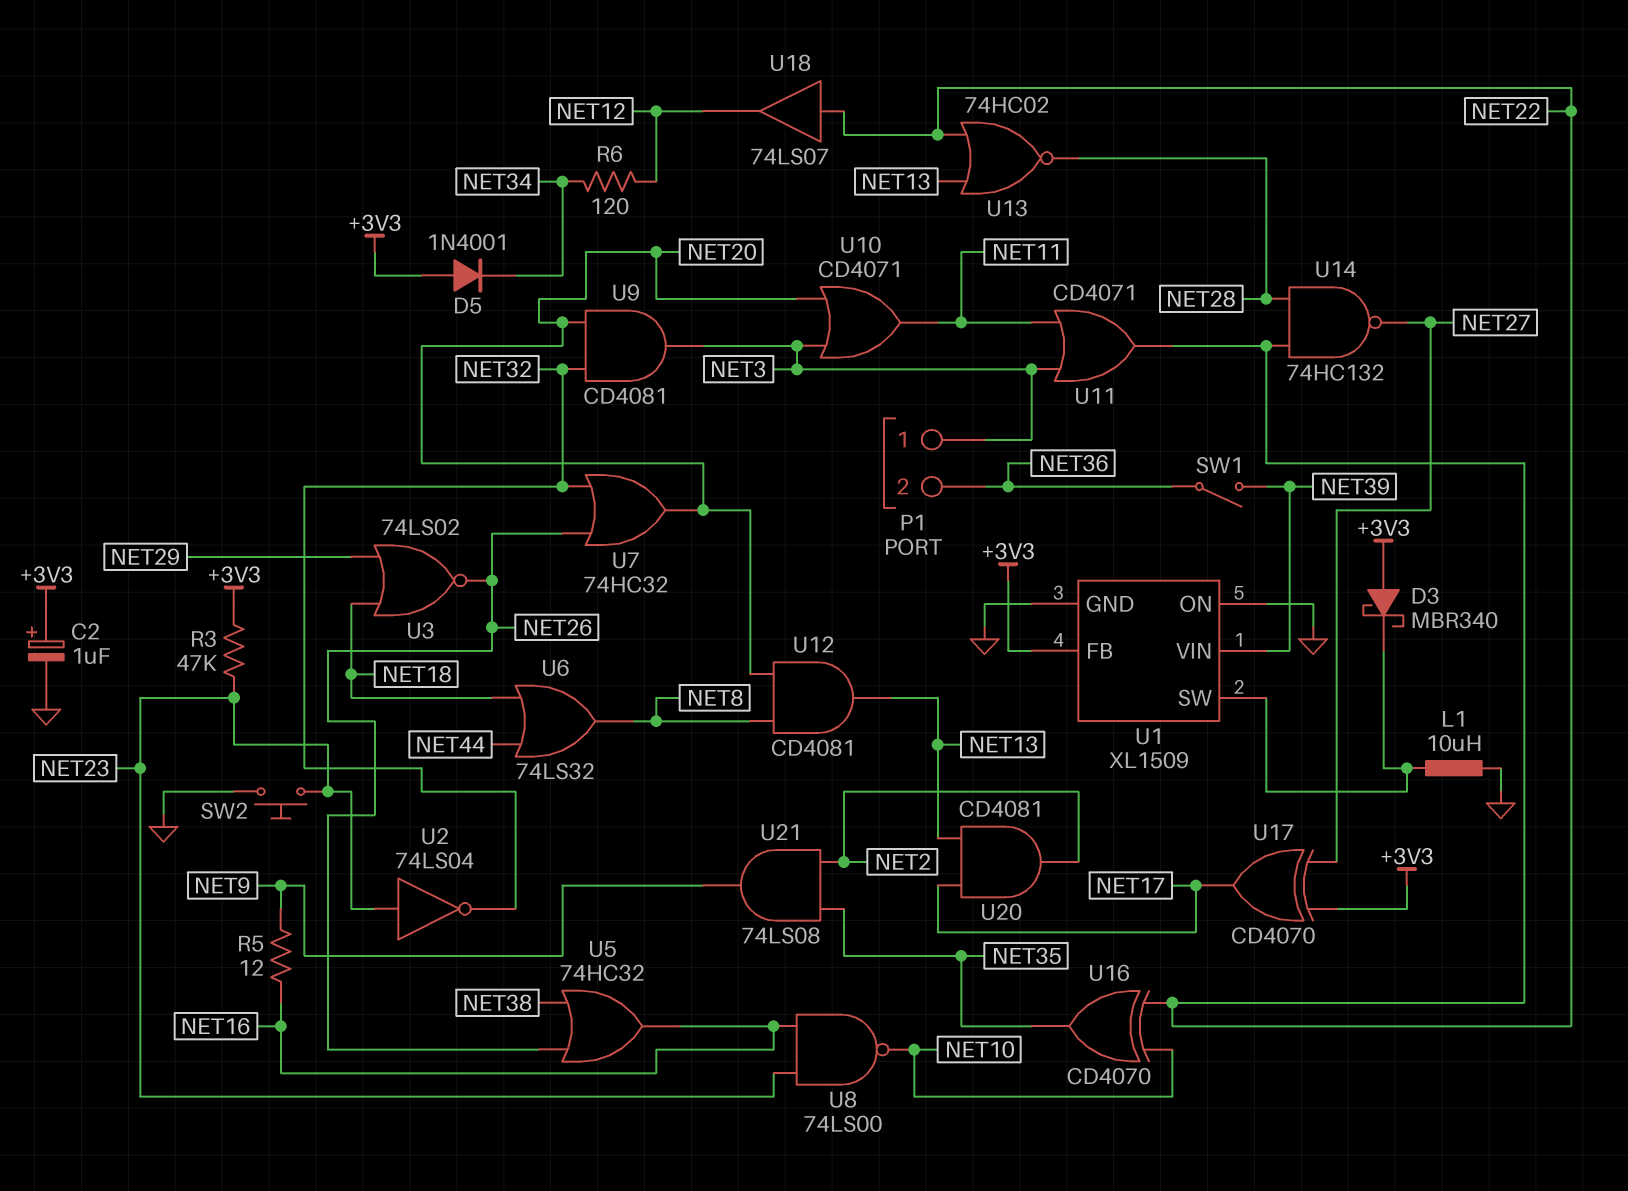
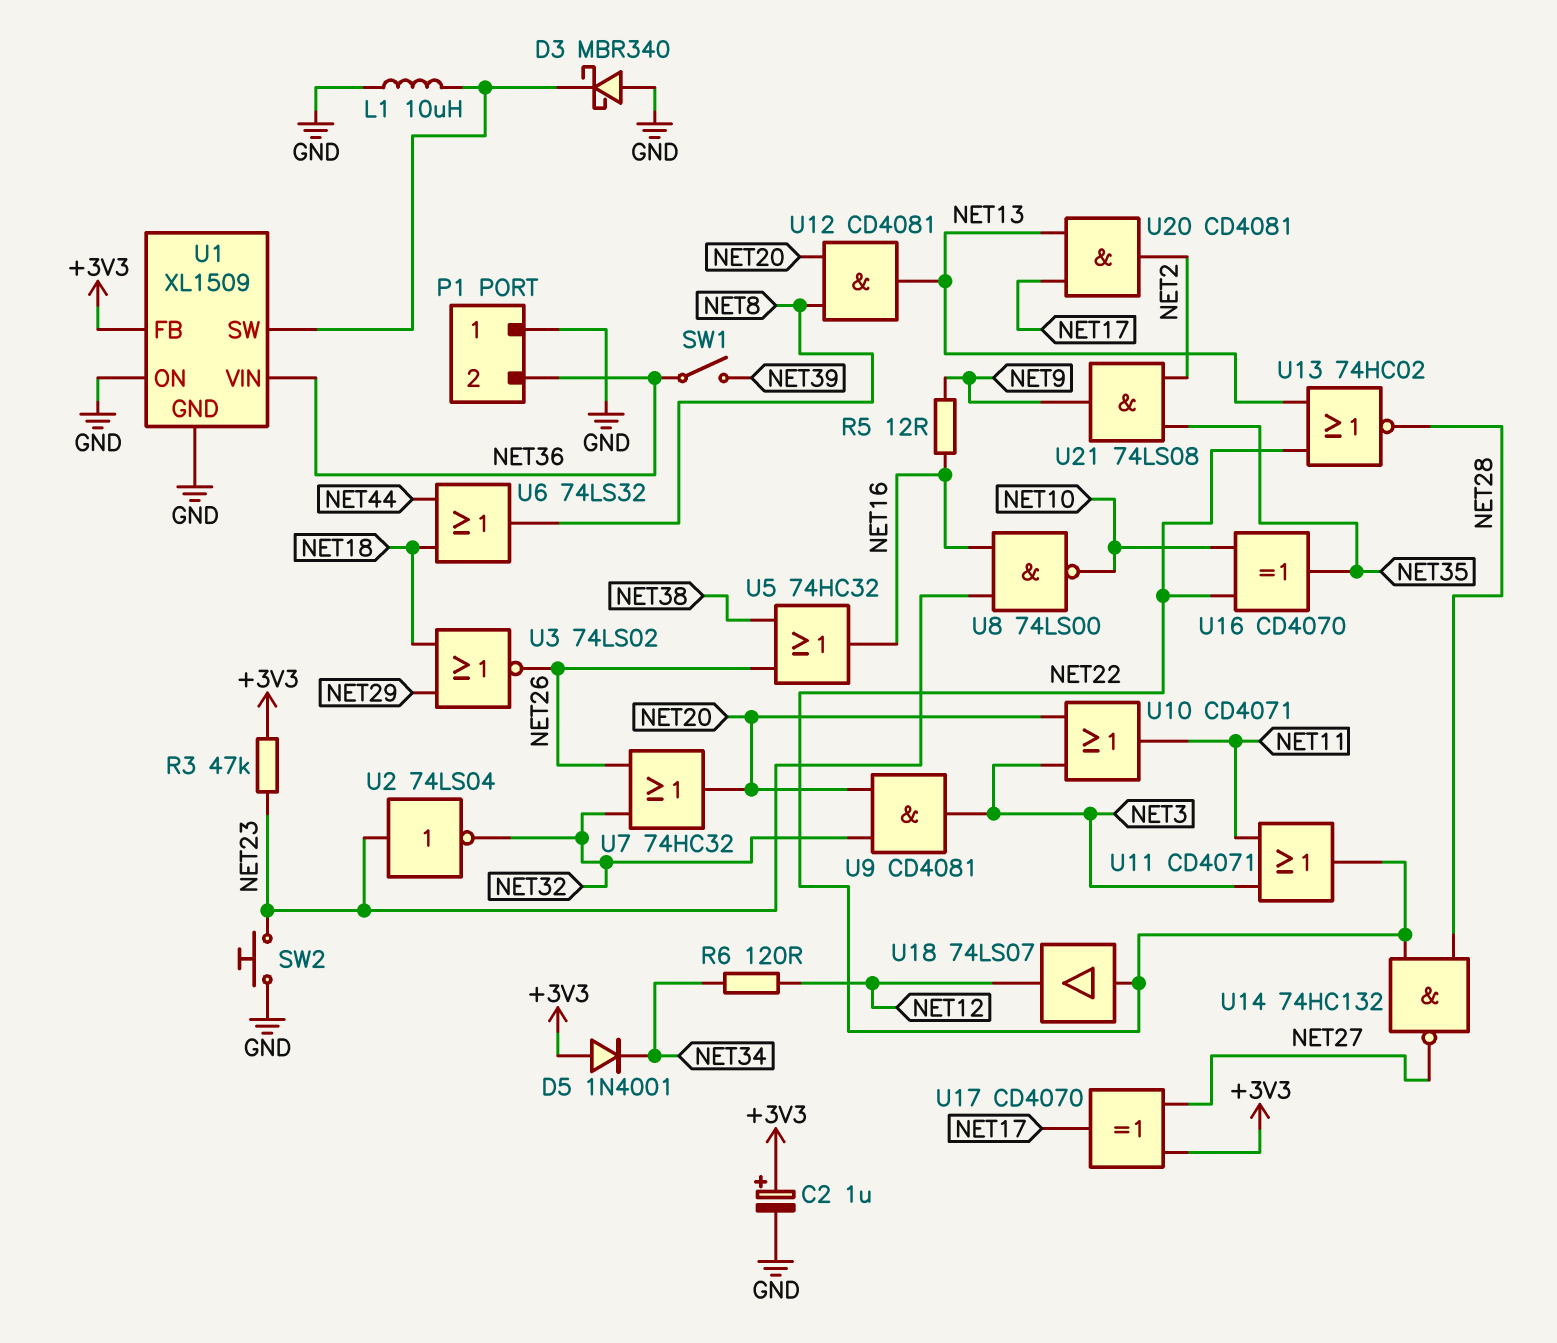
D3: schottky MBR340 (A +3V3, K U1/SW) -> schottky MBR340 (A GND, K U1/SW)
P1 pin 1: NET3 -> GND
U1 pin VIN: NET39 -> NET36

